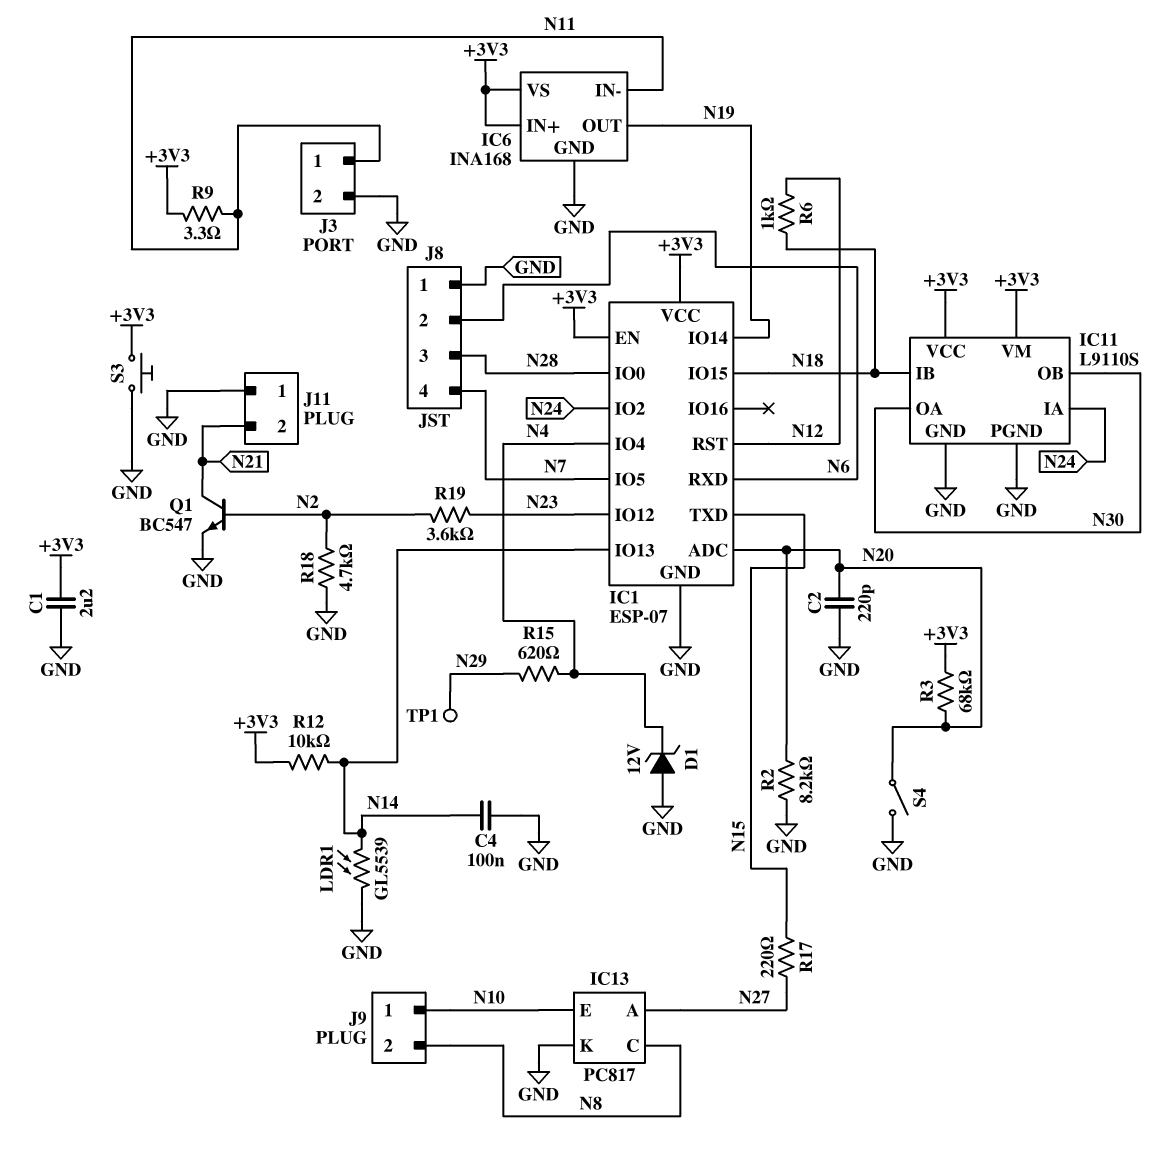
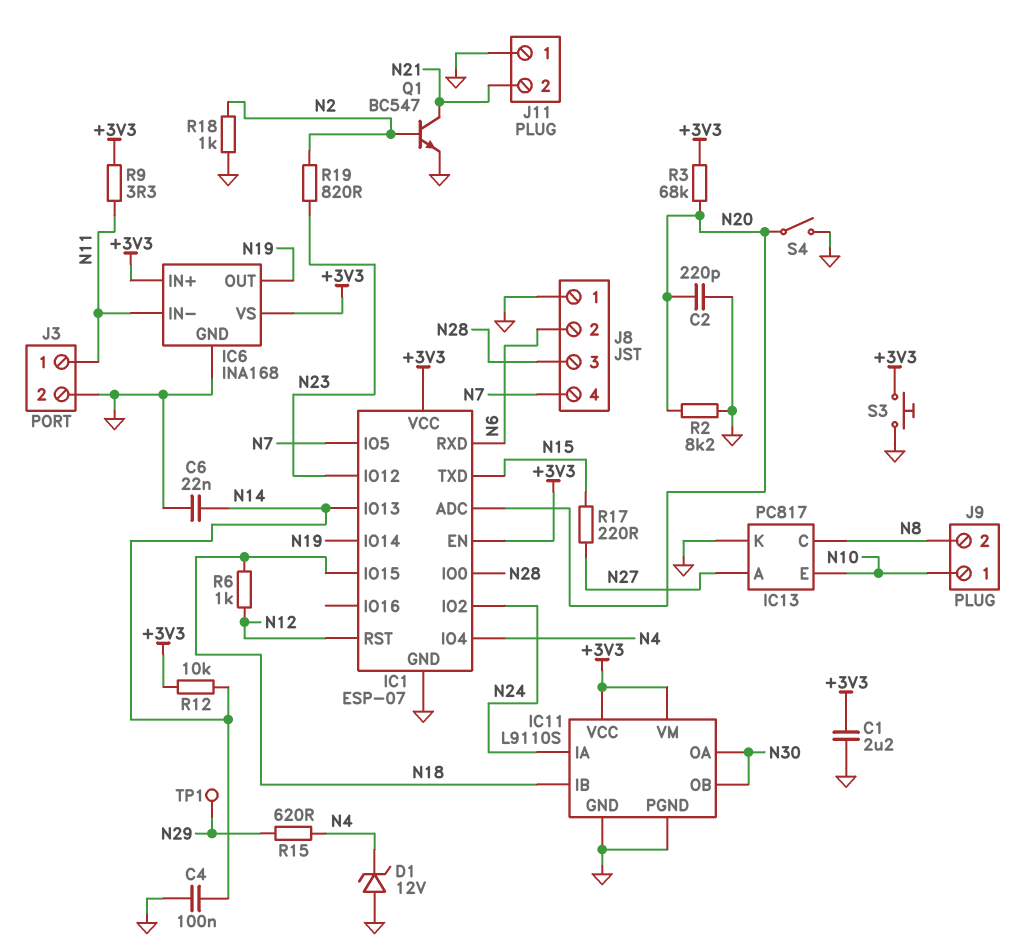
C6: none -> 22nF (GND, N14)
LDR1: GL5539 (GND, N14) -> none
R18: 4.7k (GND, N2) -> 1k (GND, N2)
R19: 3.6k (N2, N23) -> 820 (N2, N23)

